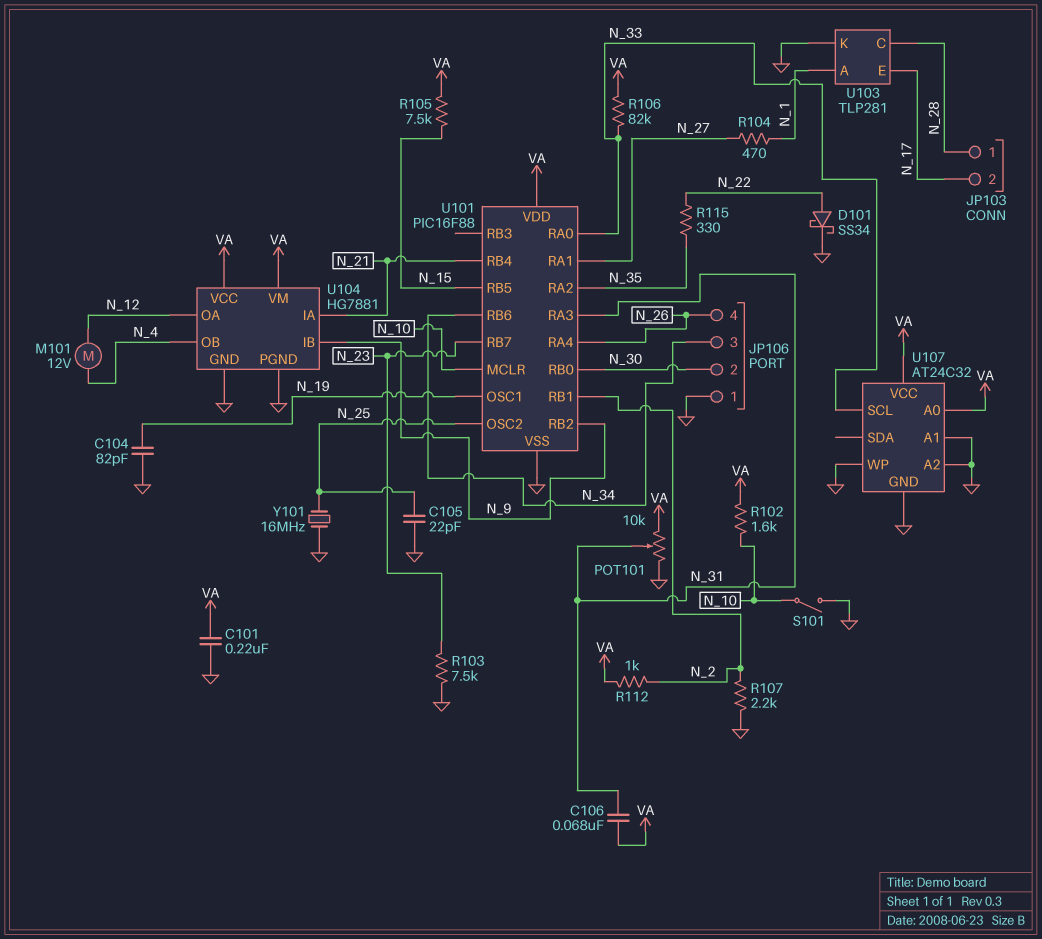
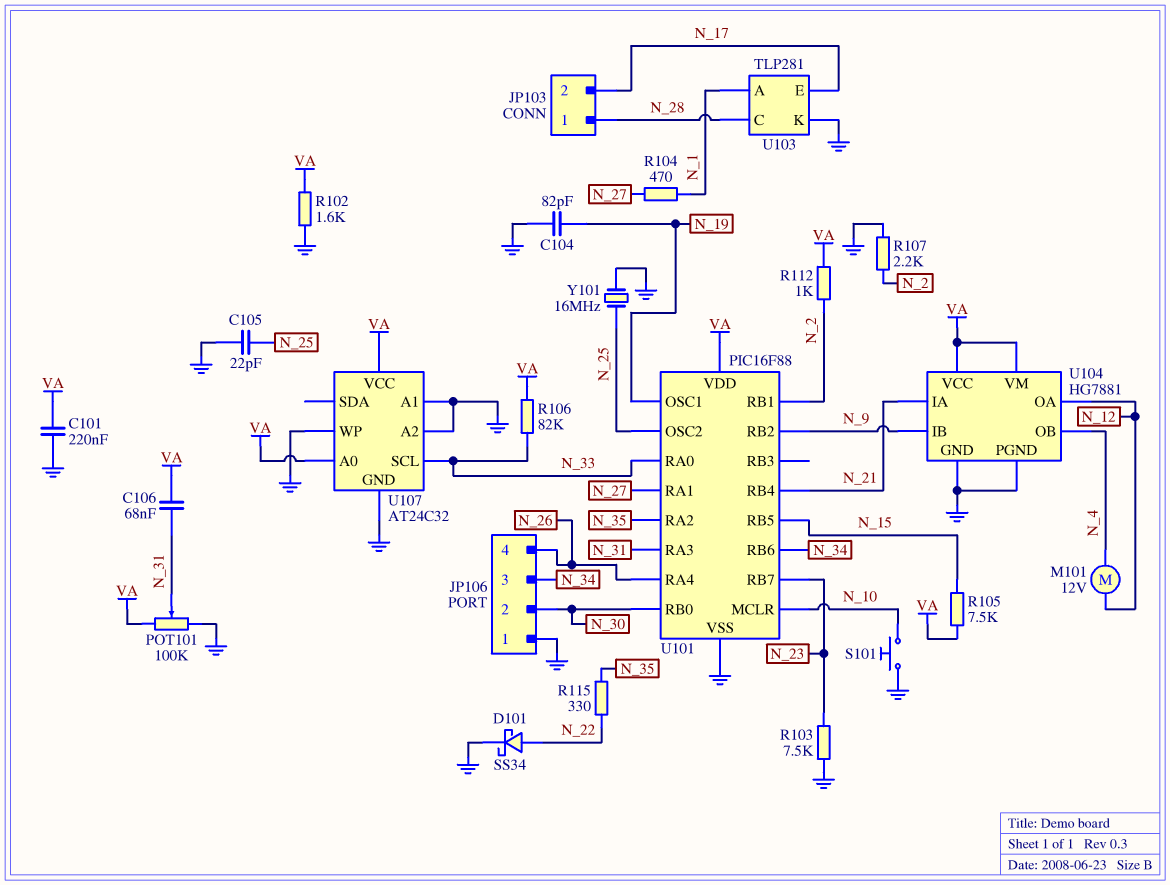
POT101: 10k (GND, VA, wiper N_31) -> 100k (GND, VA, wiper N_31)
R102: 1.6k (N_10, VA) -> 1.6k (GND, VA)
S101: switch (GND, N_10) -> button (GND, N_10)

